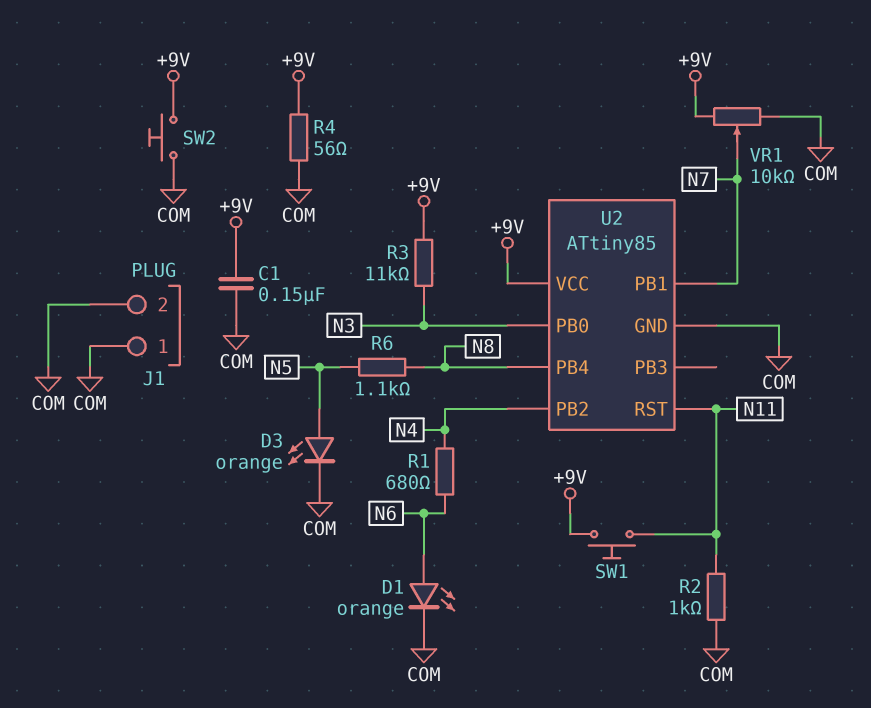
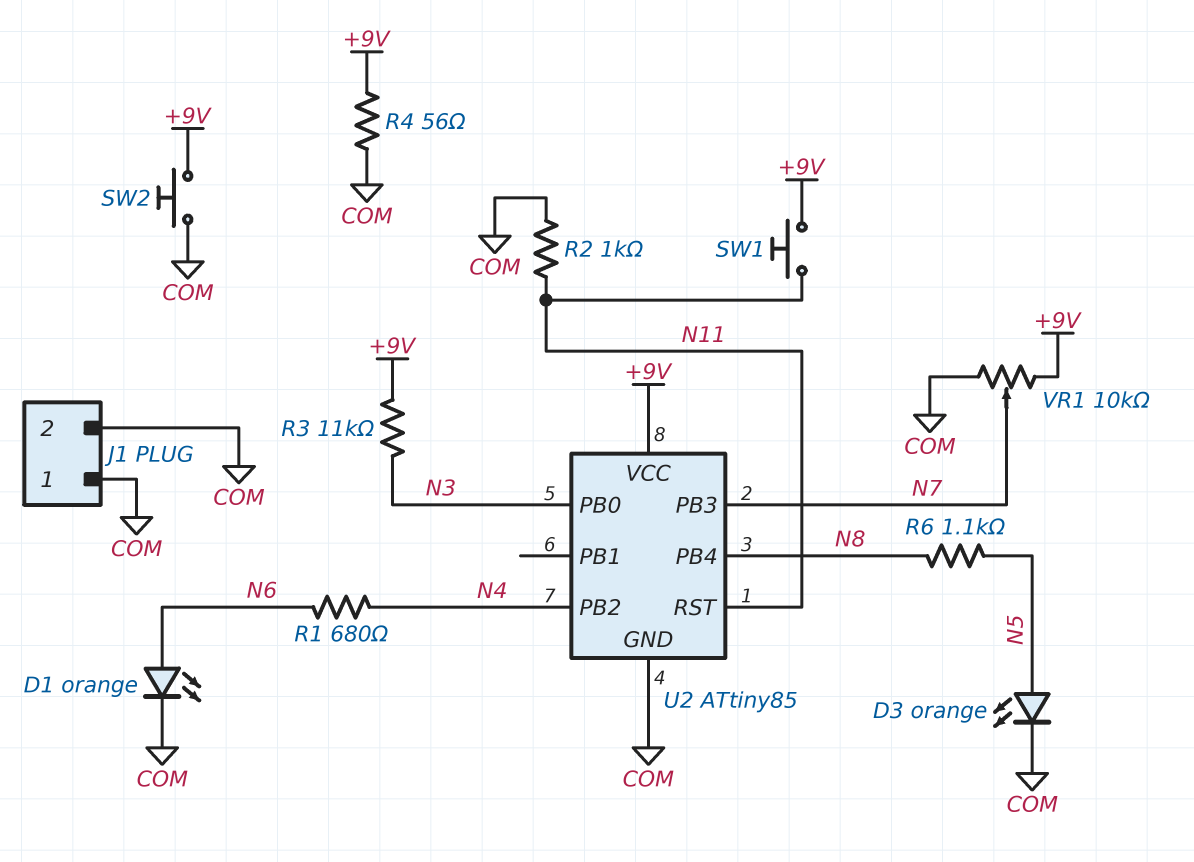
C1: 150nF (+9V, COM) -> none
U2 pin PB1: N7 -> none
U2 pin PB3: none -> N7

